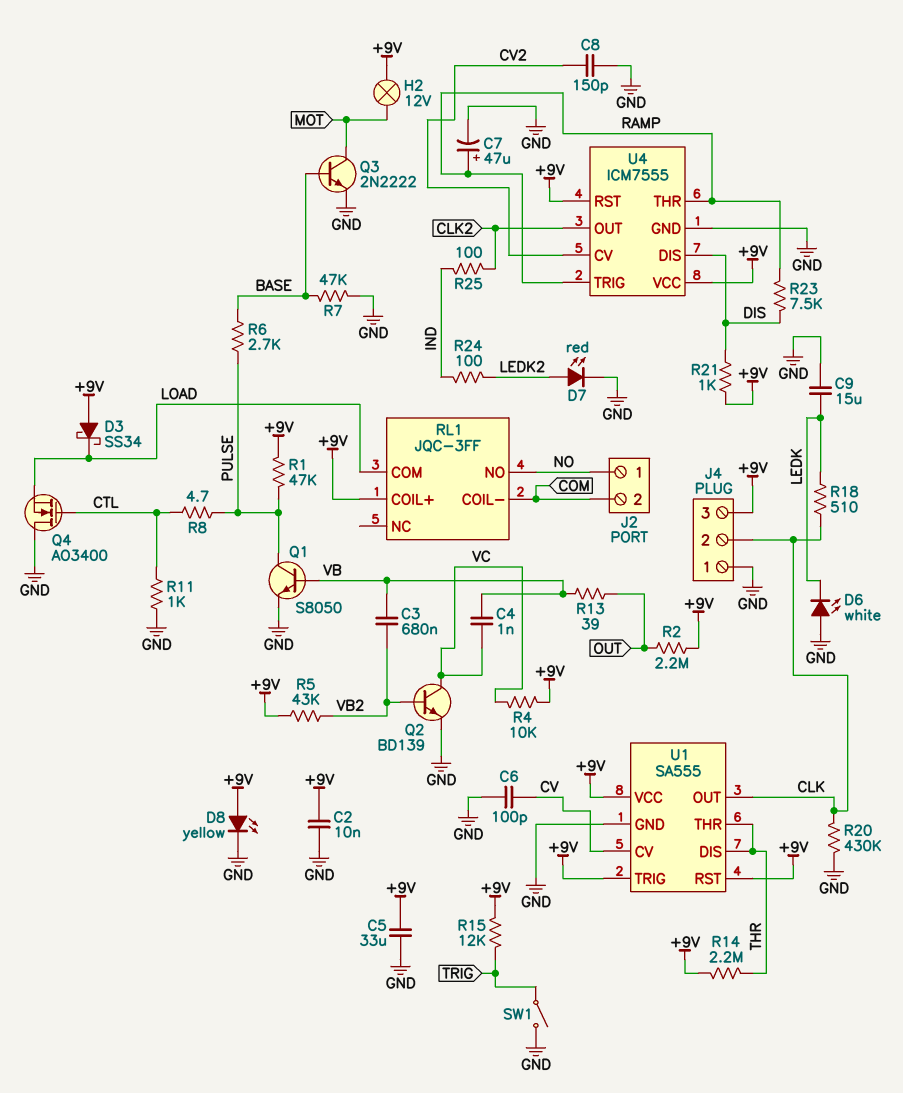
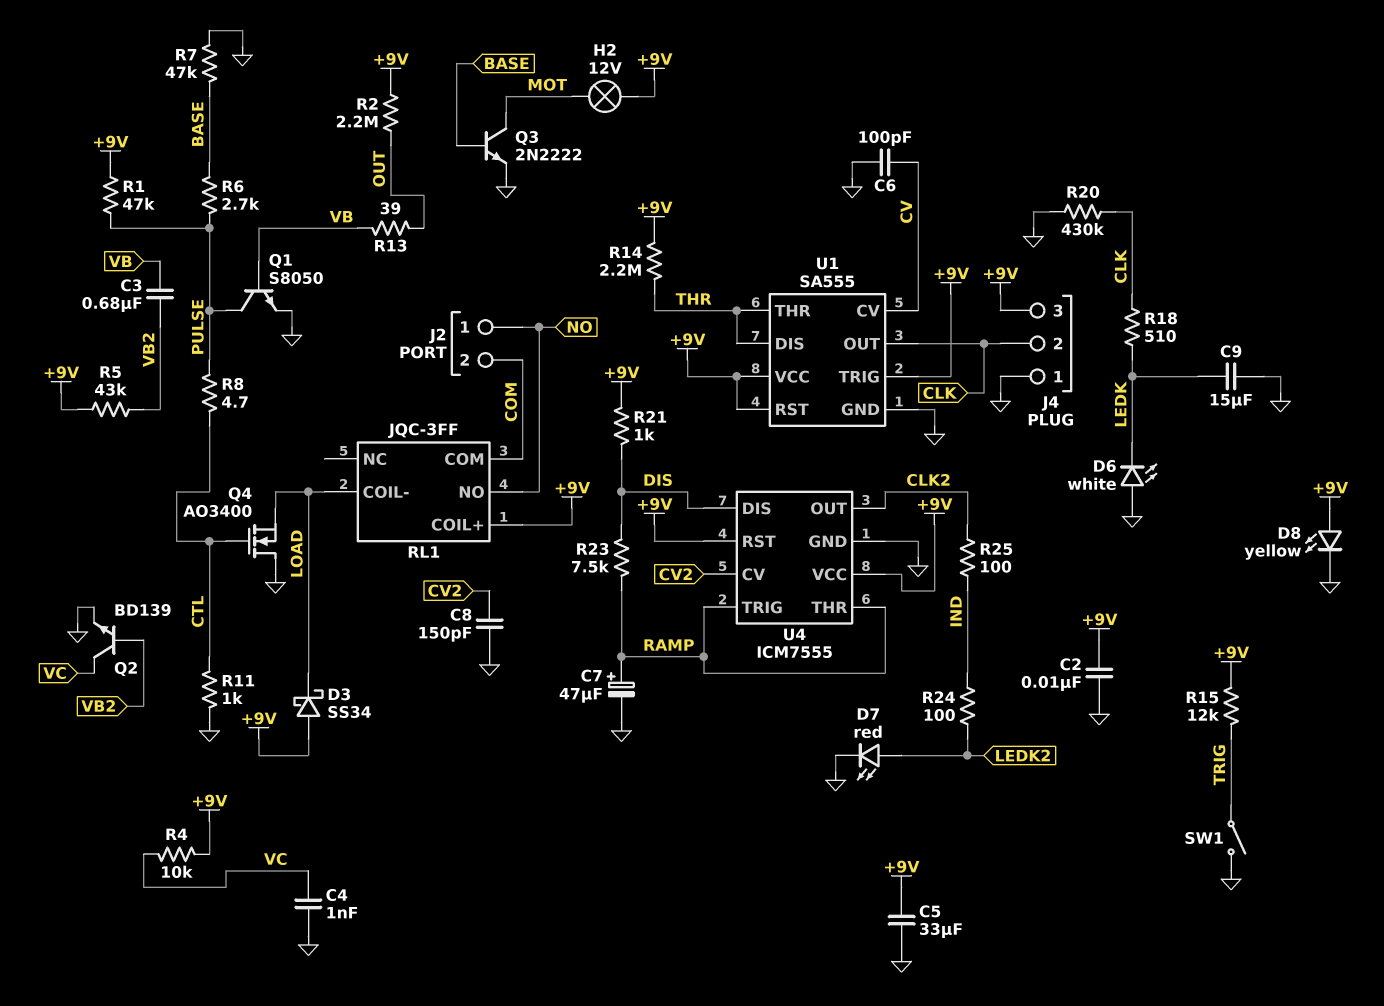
C4: 1nF (VB, VC) -> 1nF (GND, VC)
RL1 pin COIL-: COM -> LOAD
RL1 pin COM: LOAD -> COM

